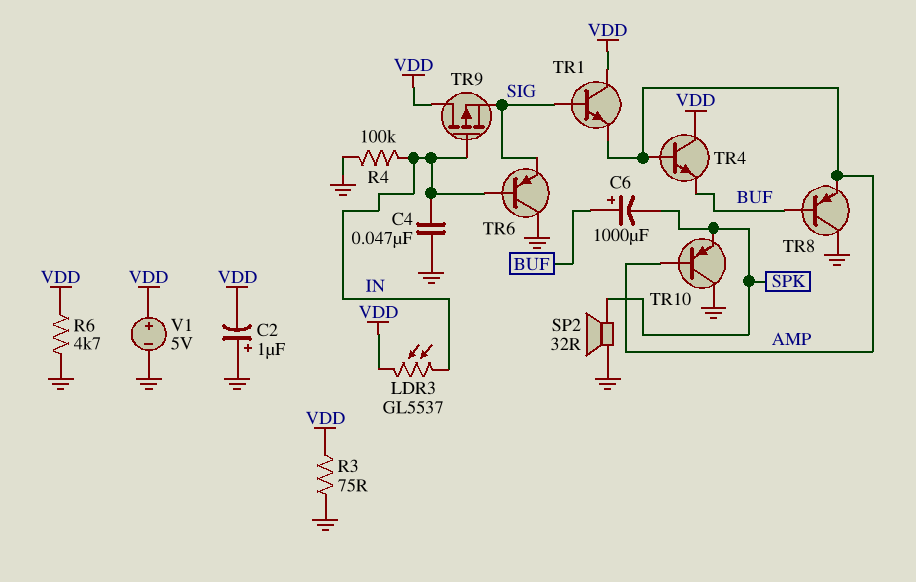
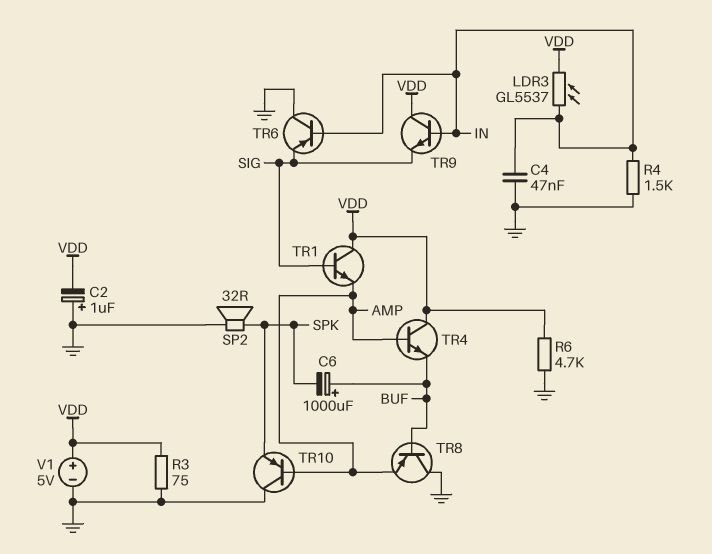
R4: 100k (GND, IN) -> 1.5k (GND, IN)
TR9: PMOS (G IN, D VDD, S SIG) -> NPN (B IN, C VDD, E SIG)

